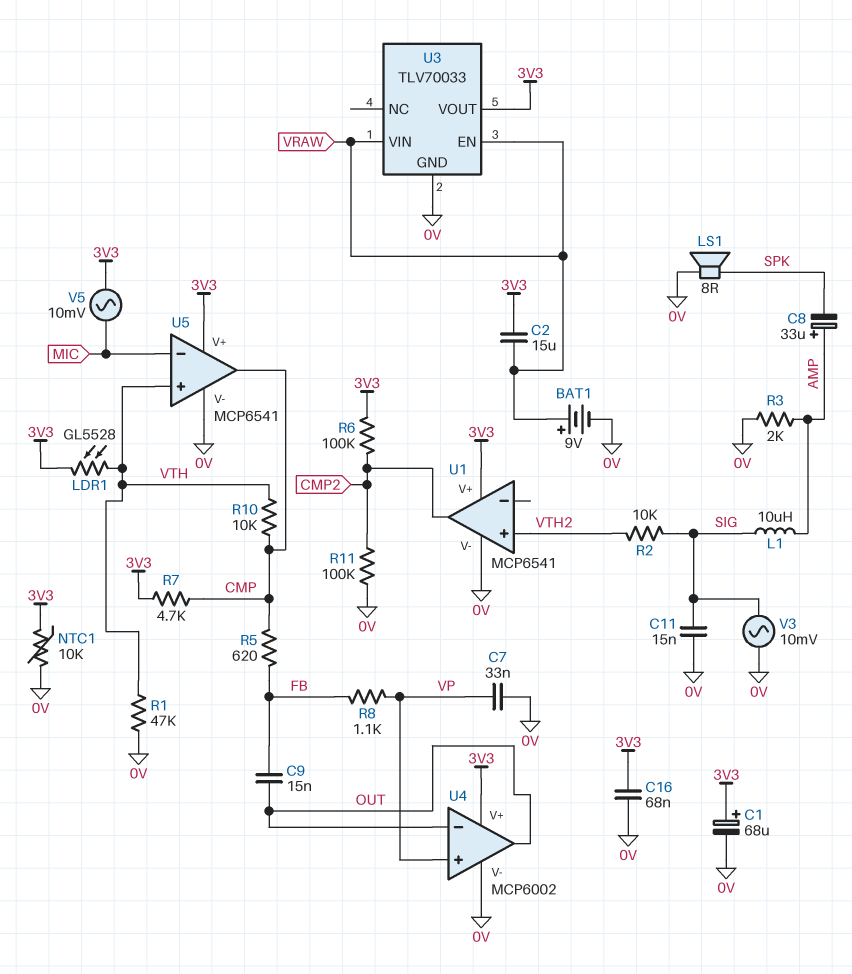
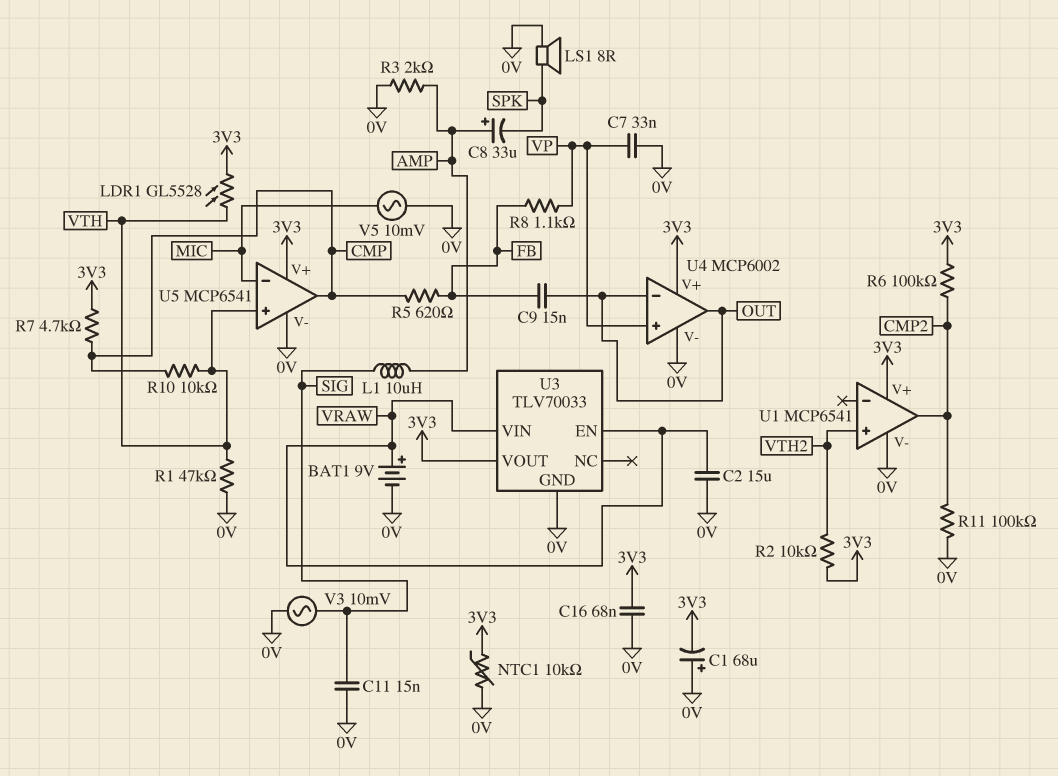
C1: 68uF (plus 3V3, minus 0V) -> 68uF (plus 0V, minus 3V3)
C2: 15uF (3V3, VRAW) -> 15uF (0V, VRAW)
R2: 10k (SIG, VTH2) -> 10k (3V3, VTH2)
V5: AC 10mV (3V3, MIC) -> AC 10mV (0V, MIC)

